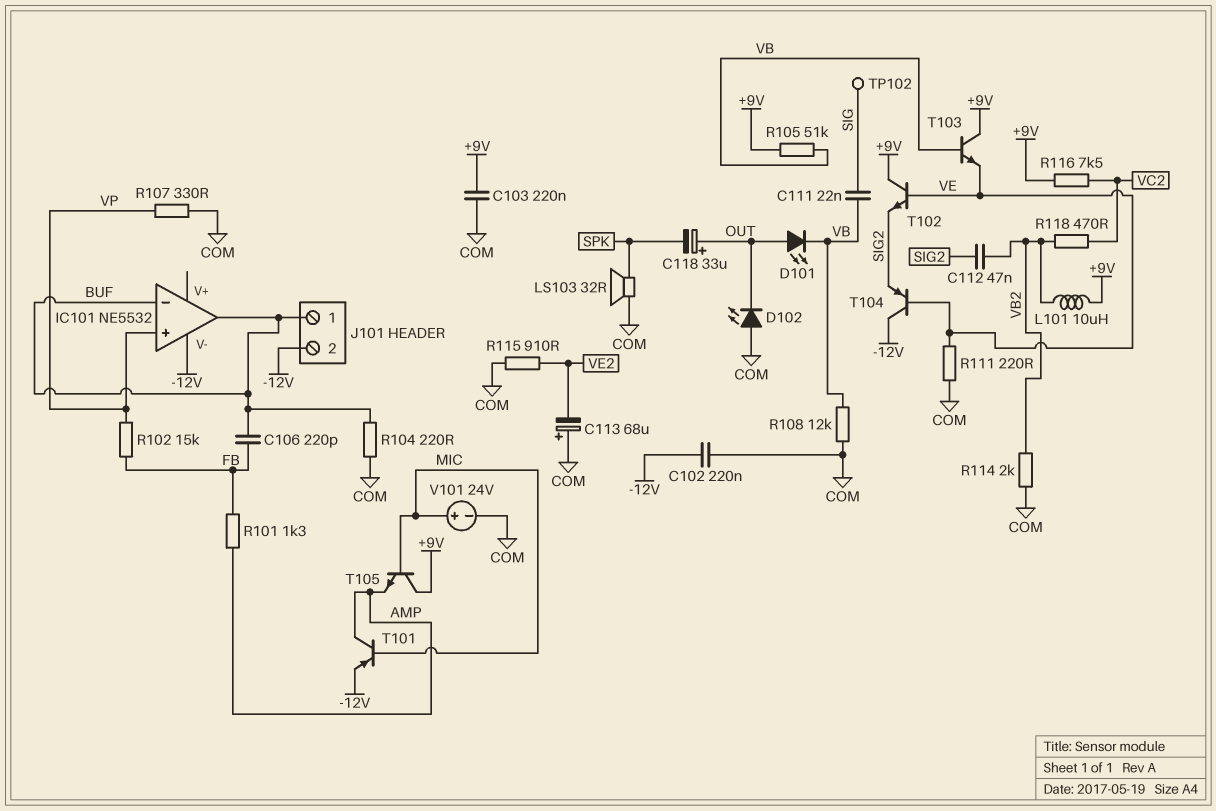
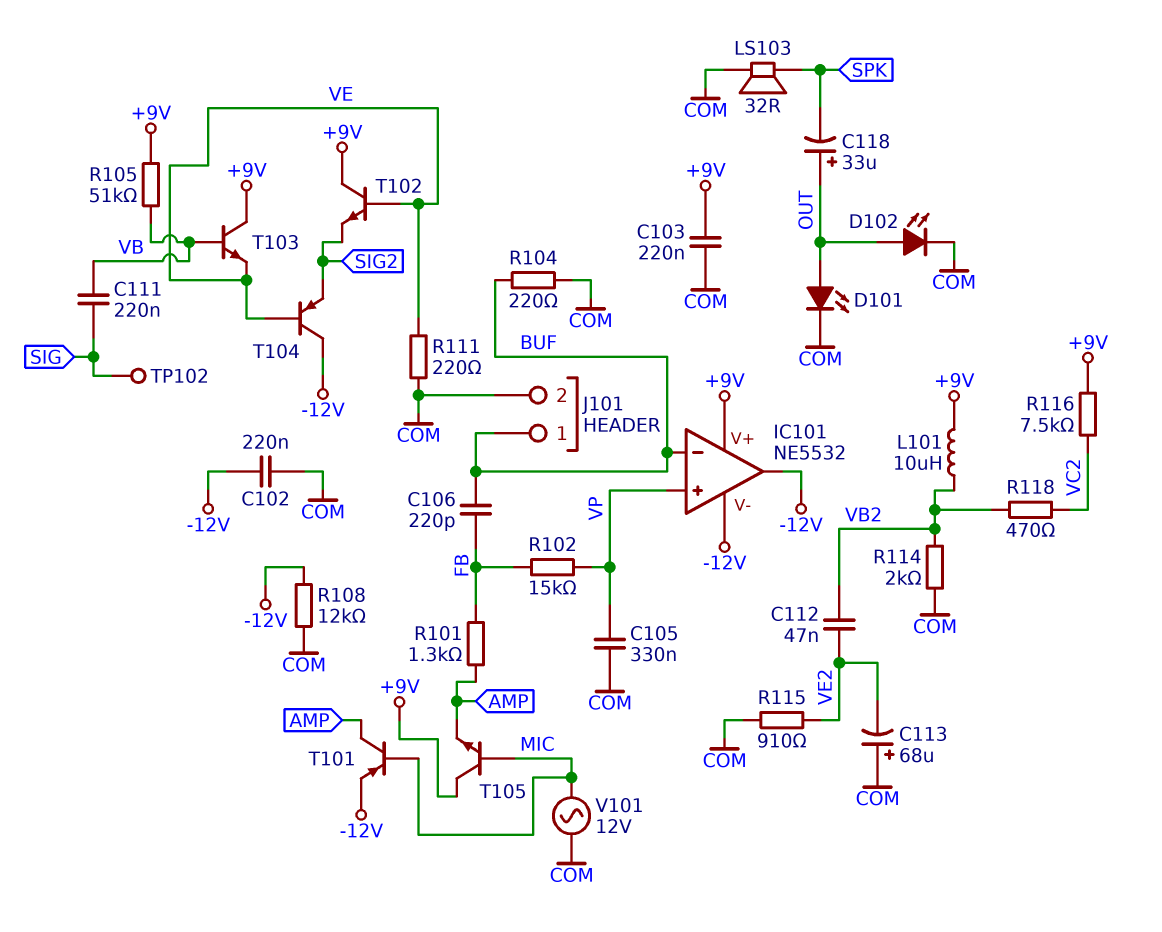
C105: none -> 330nF (COM, VP)
C111: 22nF (SIG, VB) -> 220nF (SIG, VB)
C112: 47nF (SIG2, VB2) -> 47nF (VB2, VE2)
D101: LED (A OUT, K VB) -> LED (A OUT, K COM)
D102: LED (A COM, K OUT) -> LED (A OUT, K COM)
IC101 pin V+: none -> +9V
IC101 pin out: BUF -> -12V
J101 pin 2: -12V -> COM
R107: 330 (COM, VP) -> none
R108: 12k (COM, VB) -> 12k (-12V, COM)
V101: 24V (plus MIC, minus COM) -> AC 12V (COM, MIC)

